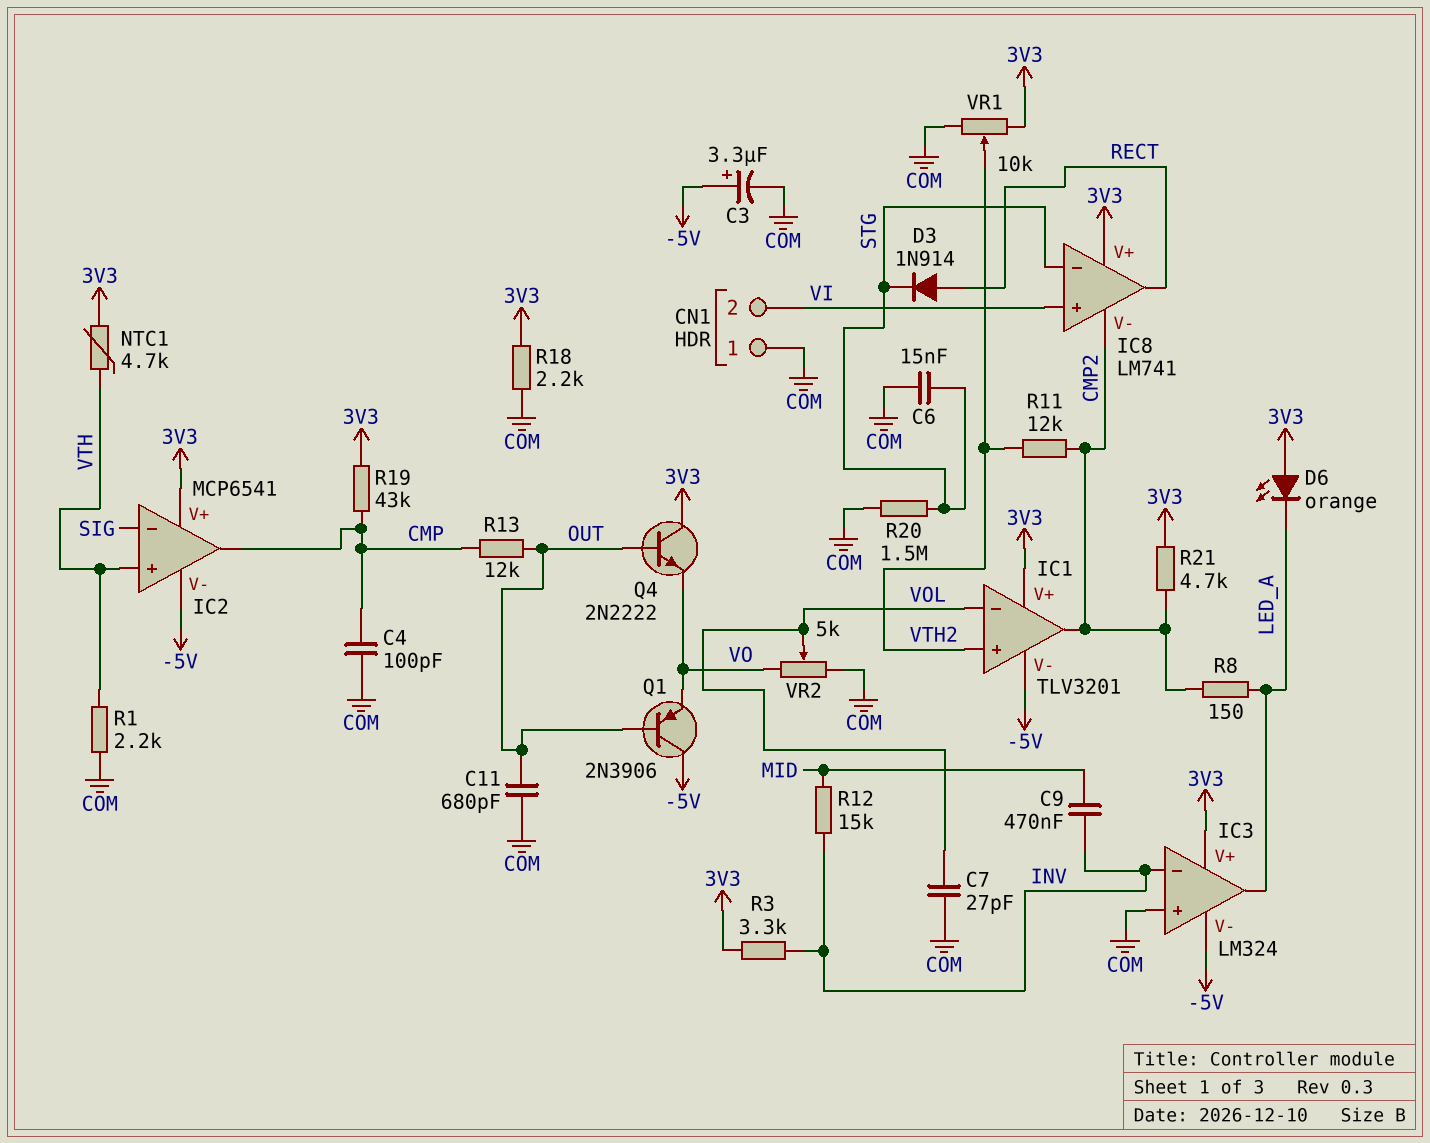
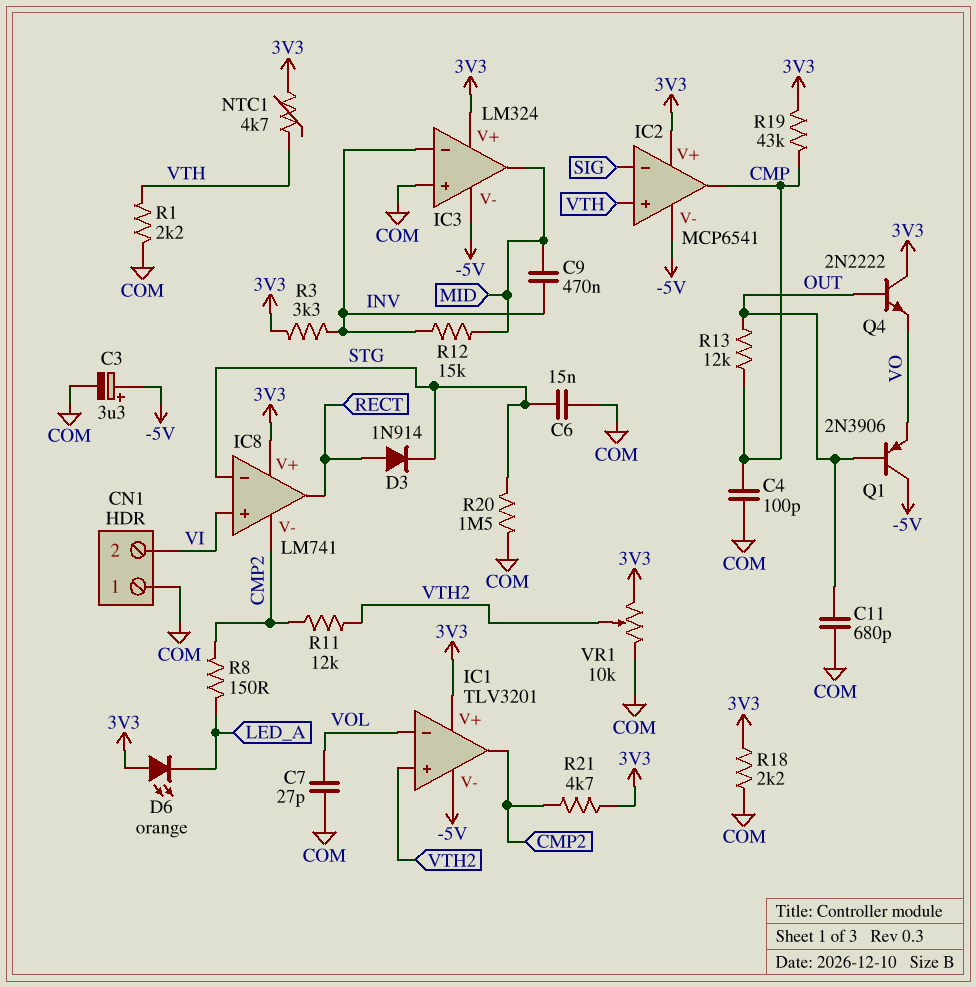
IC3 pin out: LED_A -> MID
VR2: 5k (COM, VO, wiper VOL) -> none

